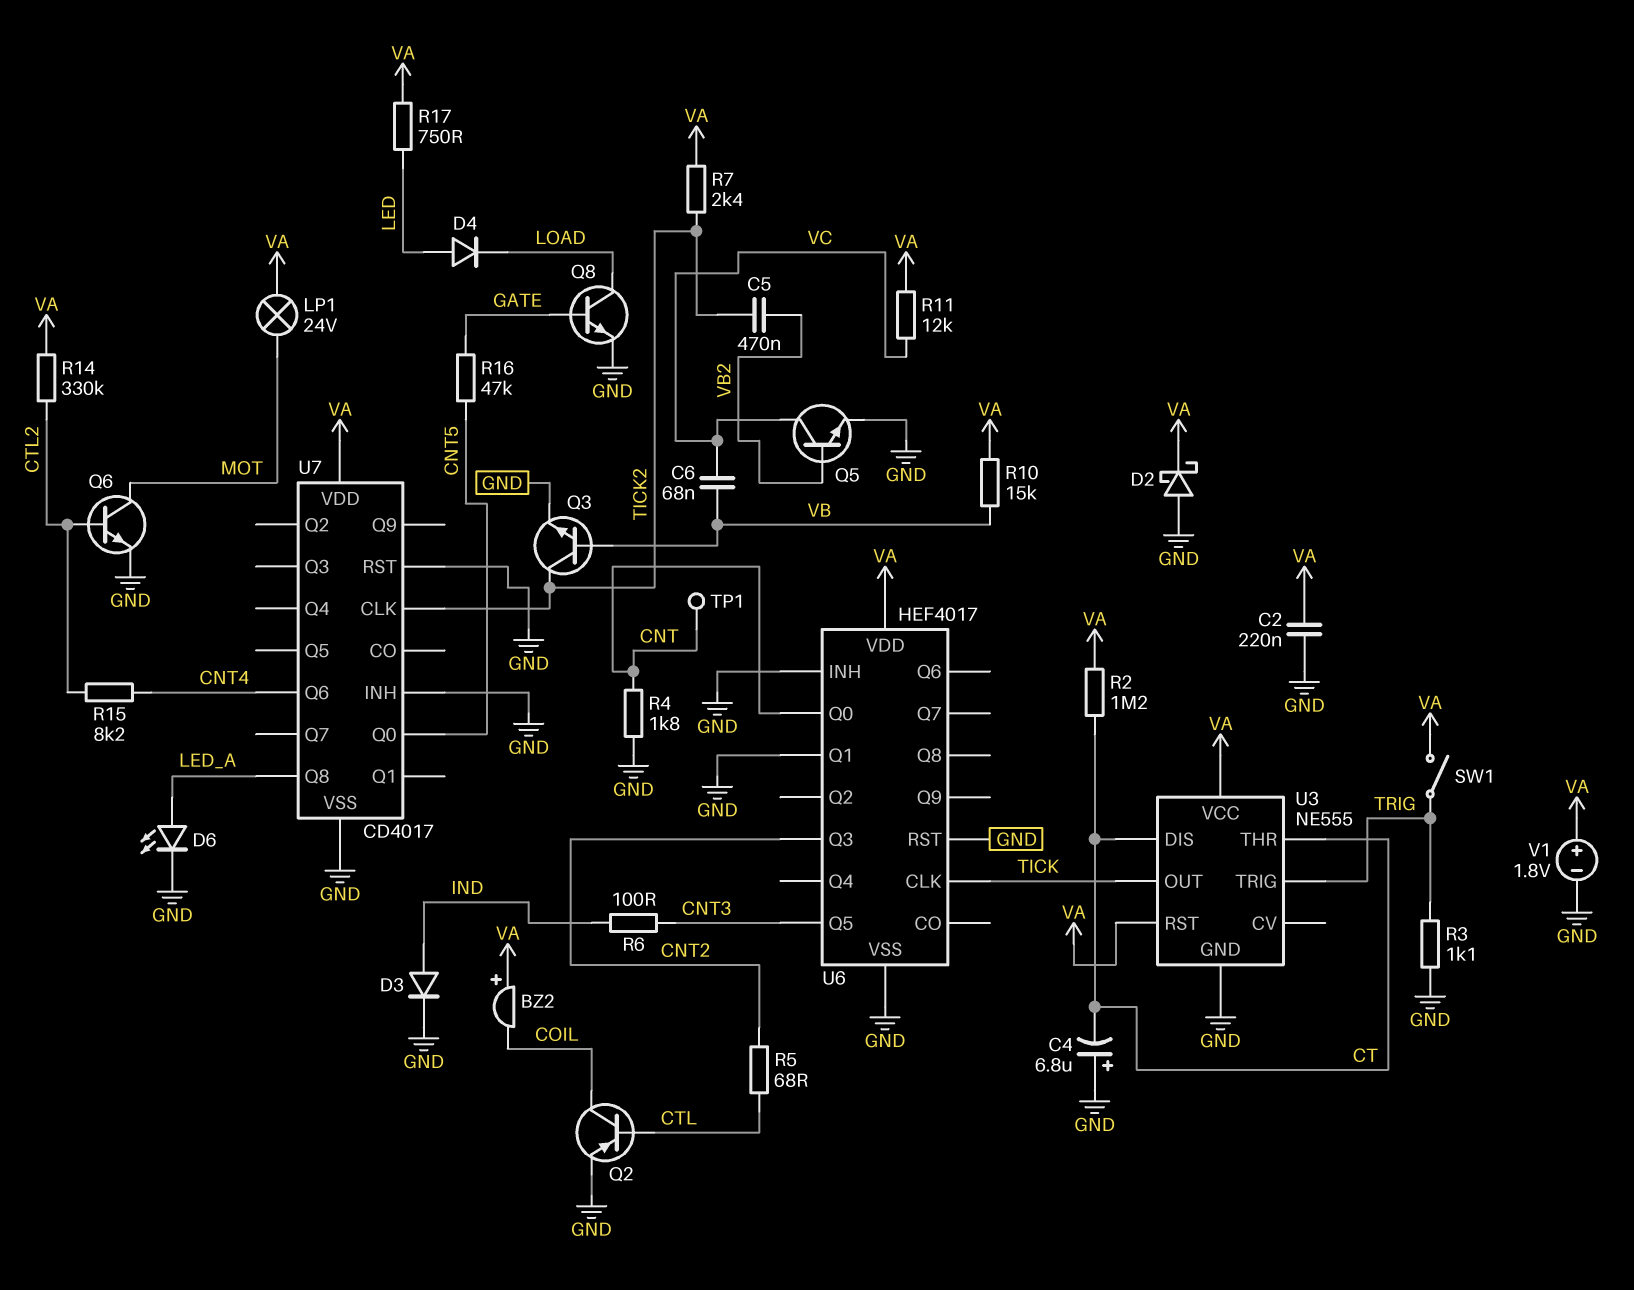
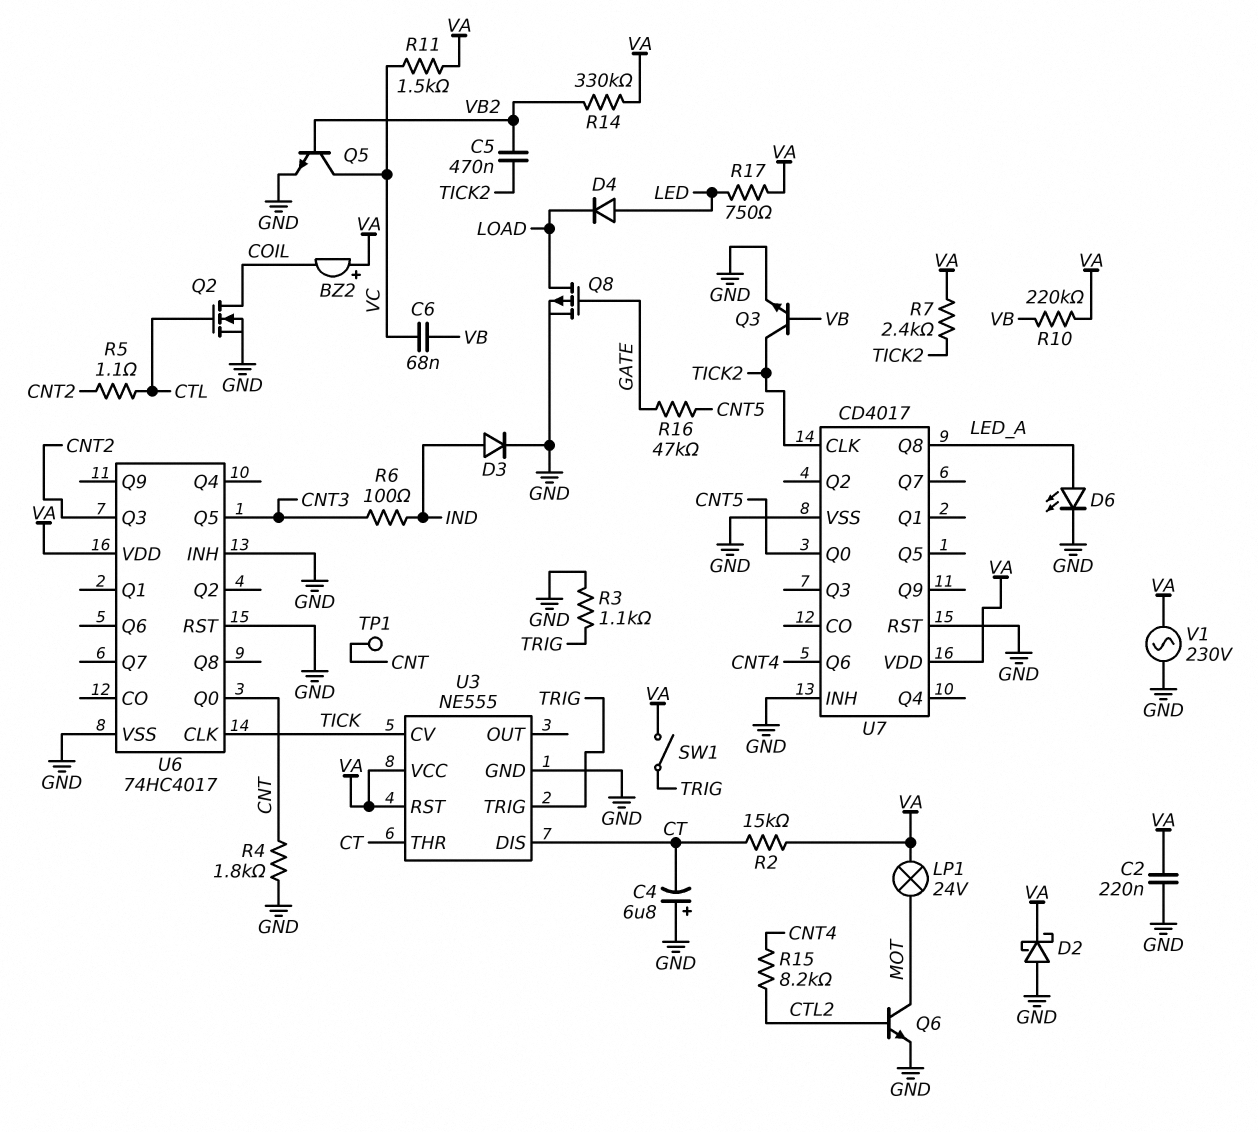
Q2: PNP (B CTL, C COIL, E GND) -> NMOS (G CTL, D COIL, S GND)
Q8: NPN (B GATE, C LOAD, E GND) -> PMOS (G GATE, D LOAD, S GND)
R2: 1.2M (CT, VA) -> 15k (CT, VA)
R5: 68 (CNT2, CTL) -> 1.1 (CNT2, CTL)
R10: 15k (VA, VB) -> 220k (VA, VB)
R11: 12k (VA, VC) -> 1.5k (VA, VC)
R14: 330k (CTL2, VA) -> 330k (VA, VB2)
U3 pin CV: none -> TICK
U3 pin OUT: TICK -> none
U6: HEF4017 -> 74HC4017
U6 pin Q1: GND -> none
V1: 1.8V (plus VA, minus GND) -> AC 230V (GND, VA)

